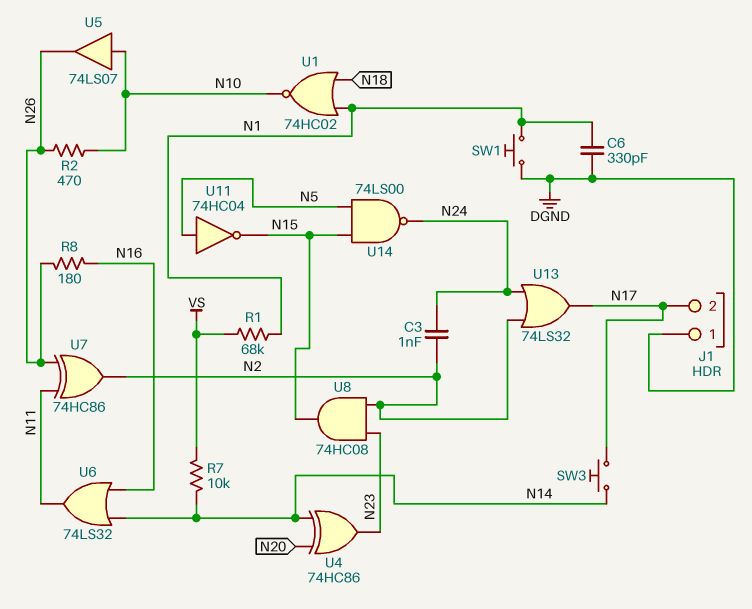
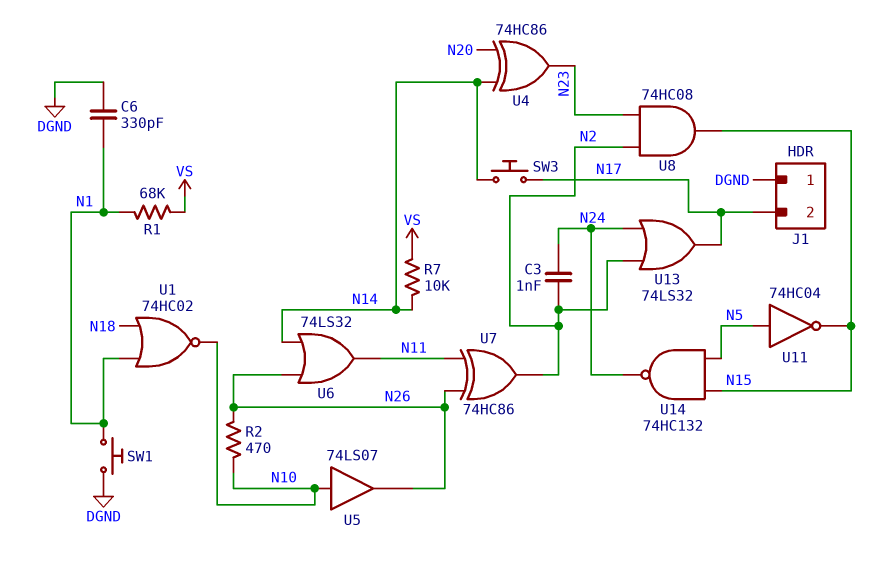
R8: 180 (N16, N26) -> none
U6: OR 74LS32 (in N14, in N16, out N11) -> OR 74LS32 (in N14, in N26, out N11)
U14: NAND 74LS00 (in N5, in N15, out N24) -> NAND 74HC132 (in N5, in N15, out N24)

